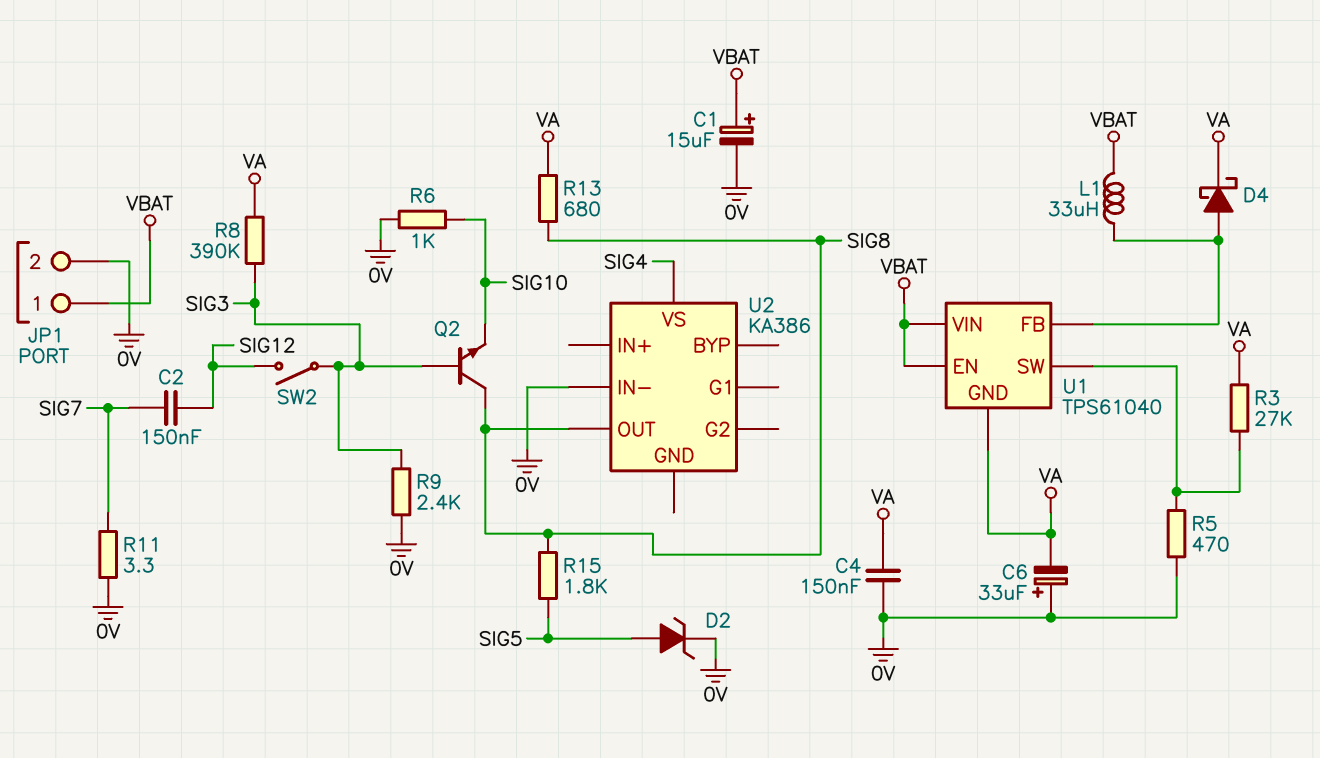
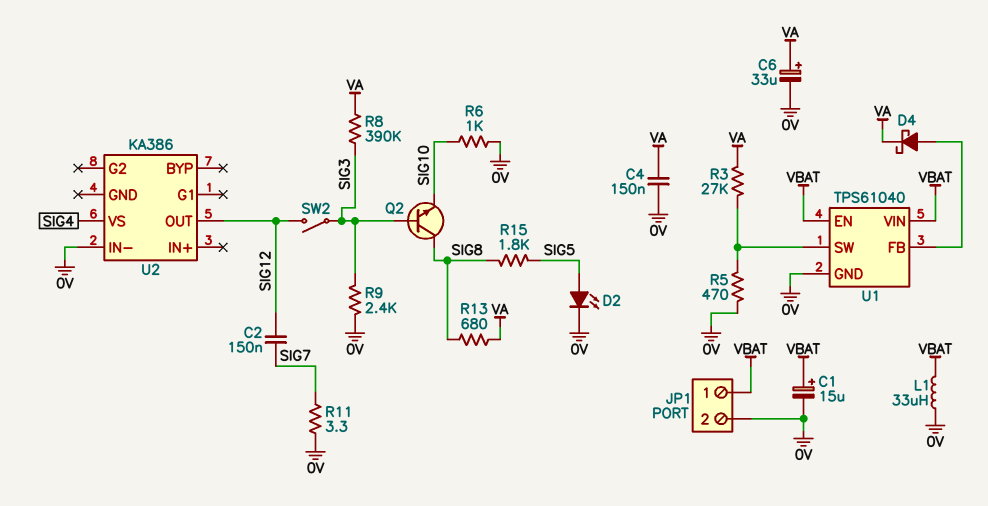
C6: 33uF (plus 0V, minus VA) -> 33uF (plus VA, minus 0V)
D2: zener (A SIG5, K 0V) -> LED (A SIG5, K 0V)
L1: 33uH (U1/FB, VBAT) -> 33uH (0V, VBAT)
U1 pin GND: VA -> 0V
U2 pin OUT: SIG8 -> SIG12

